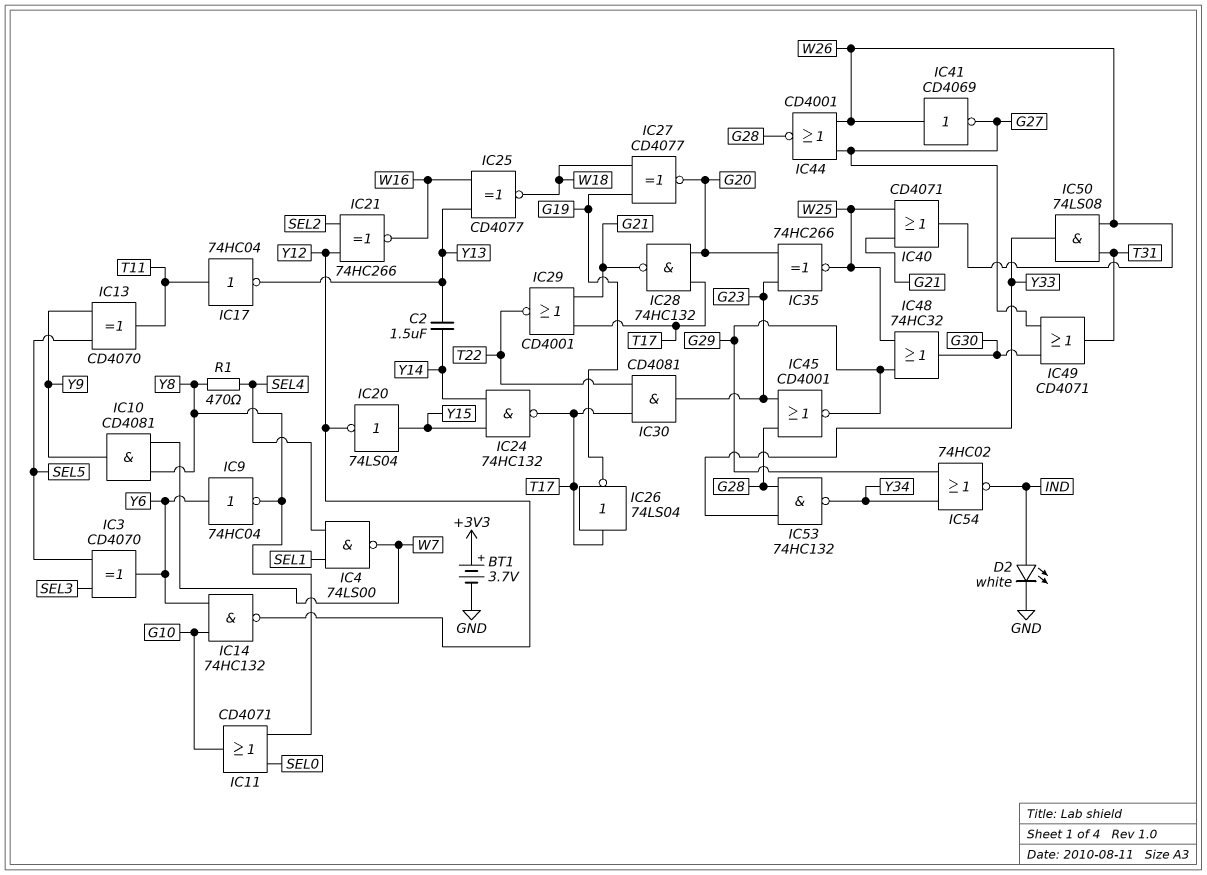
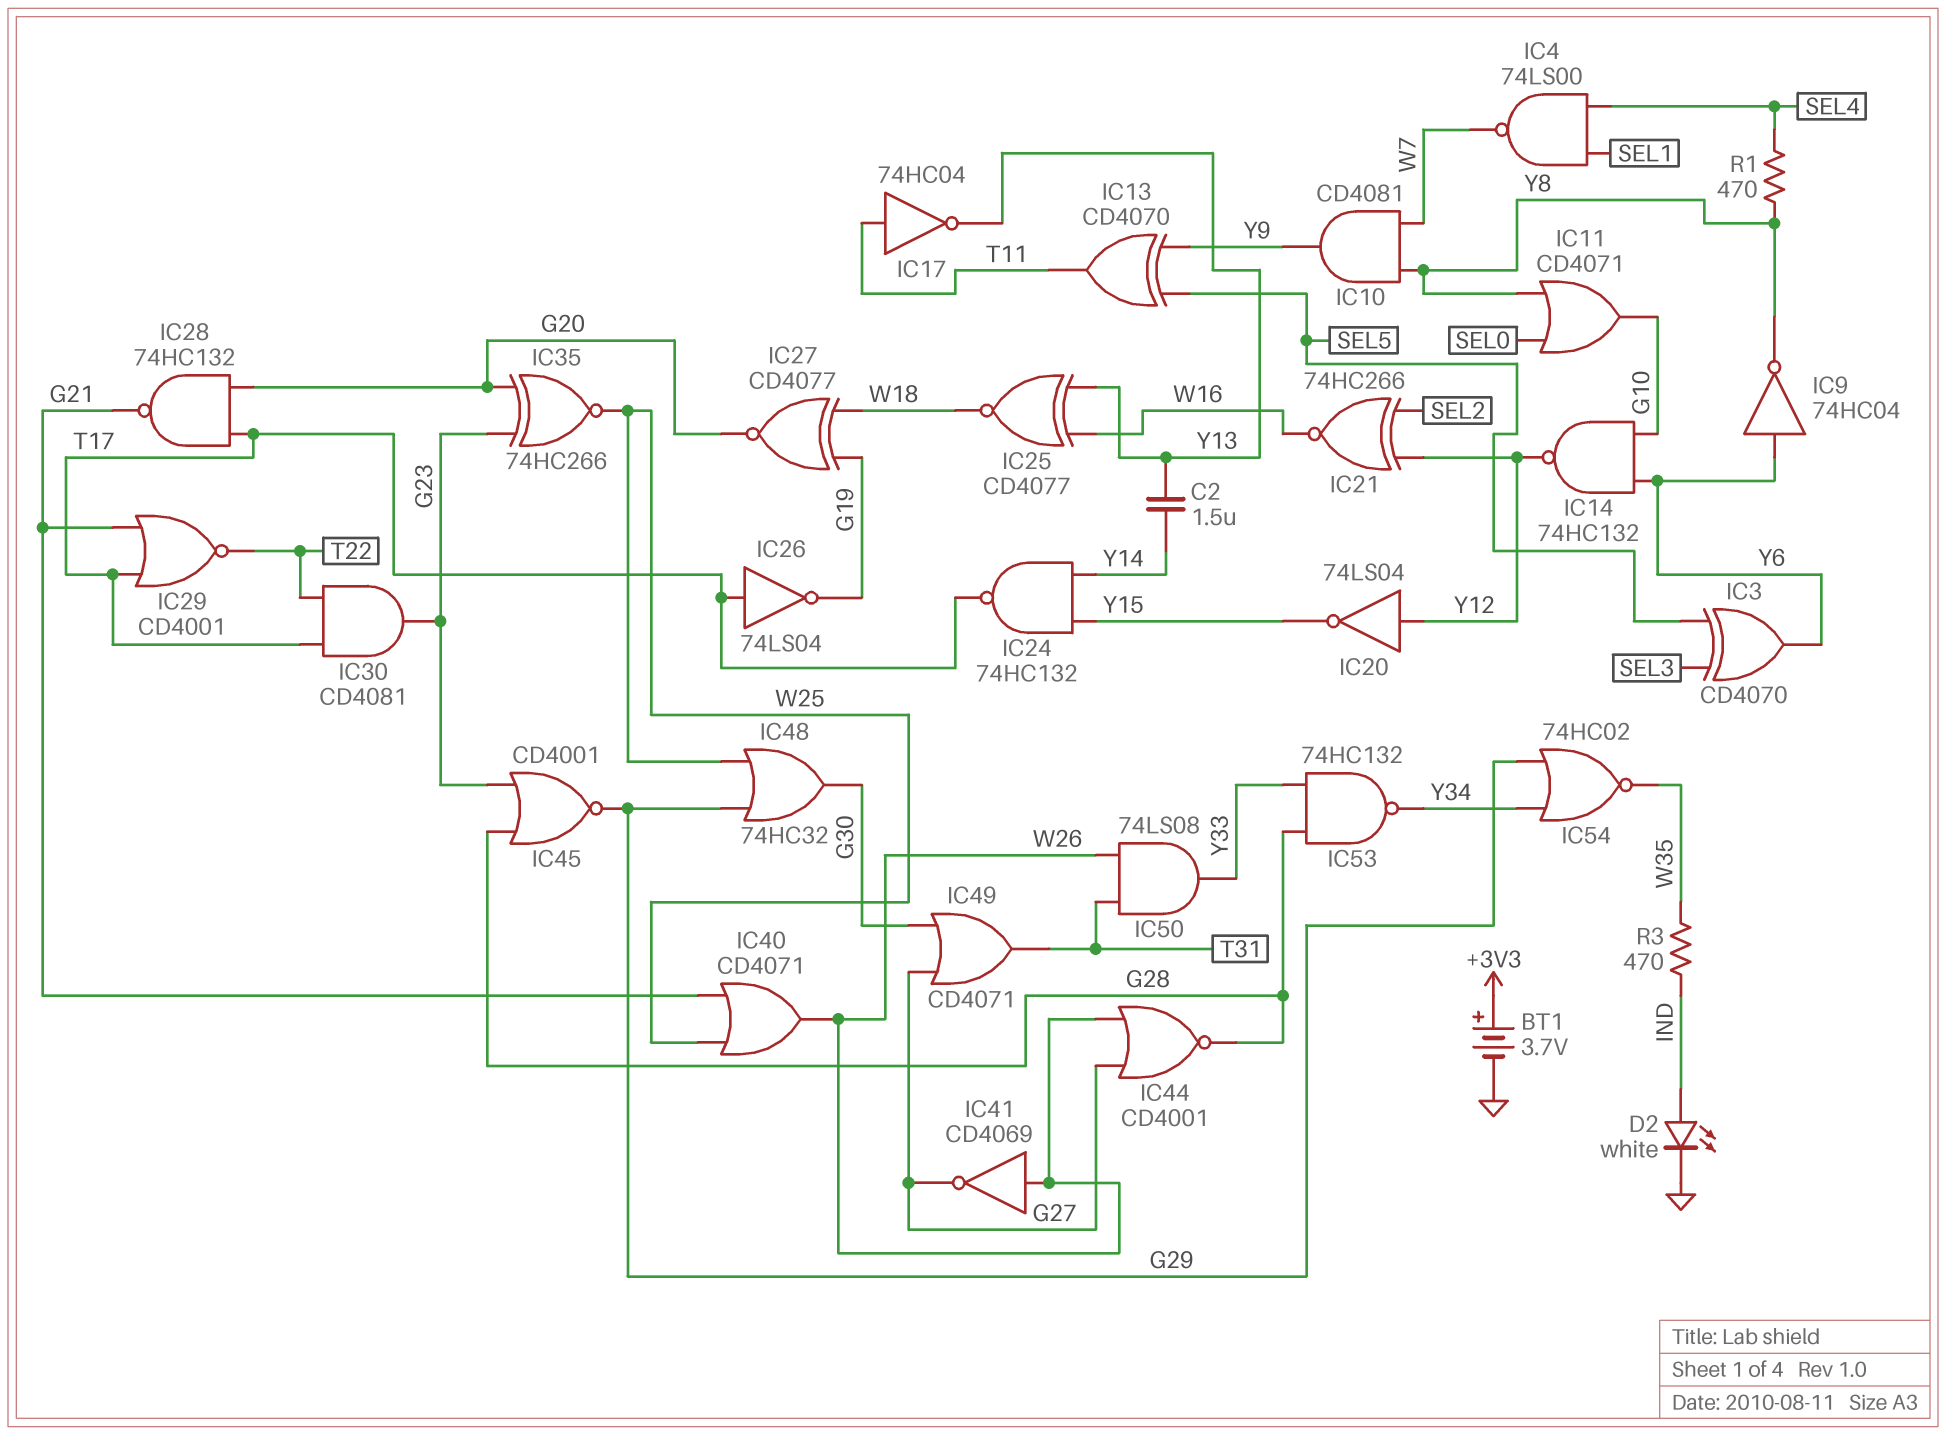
IC20: NOT 74LS04 (in Y15, out Y12) -> NOT 74LS04 (in Y12, out Y15)
IC54: NOR 74HC02 (in G29, in Y34, out IND) -> NOR 74HC02 (in G29, in Y34, out W35)
R3: none -> 470 (IND, W35)

